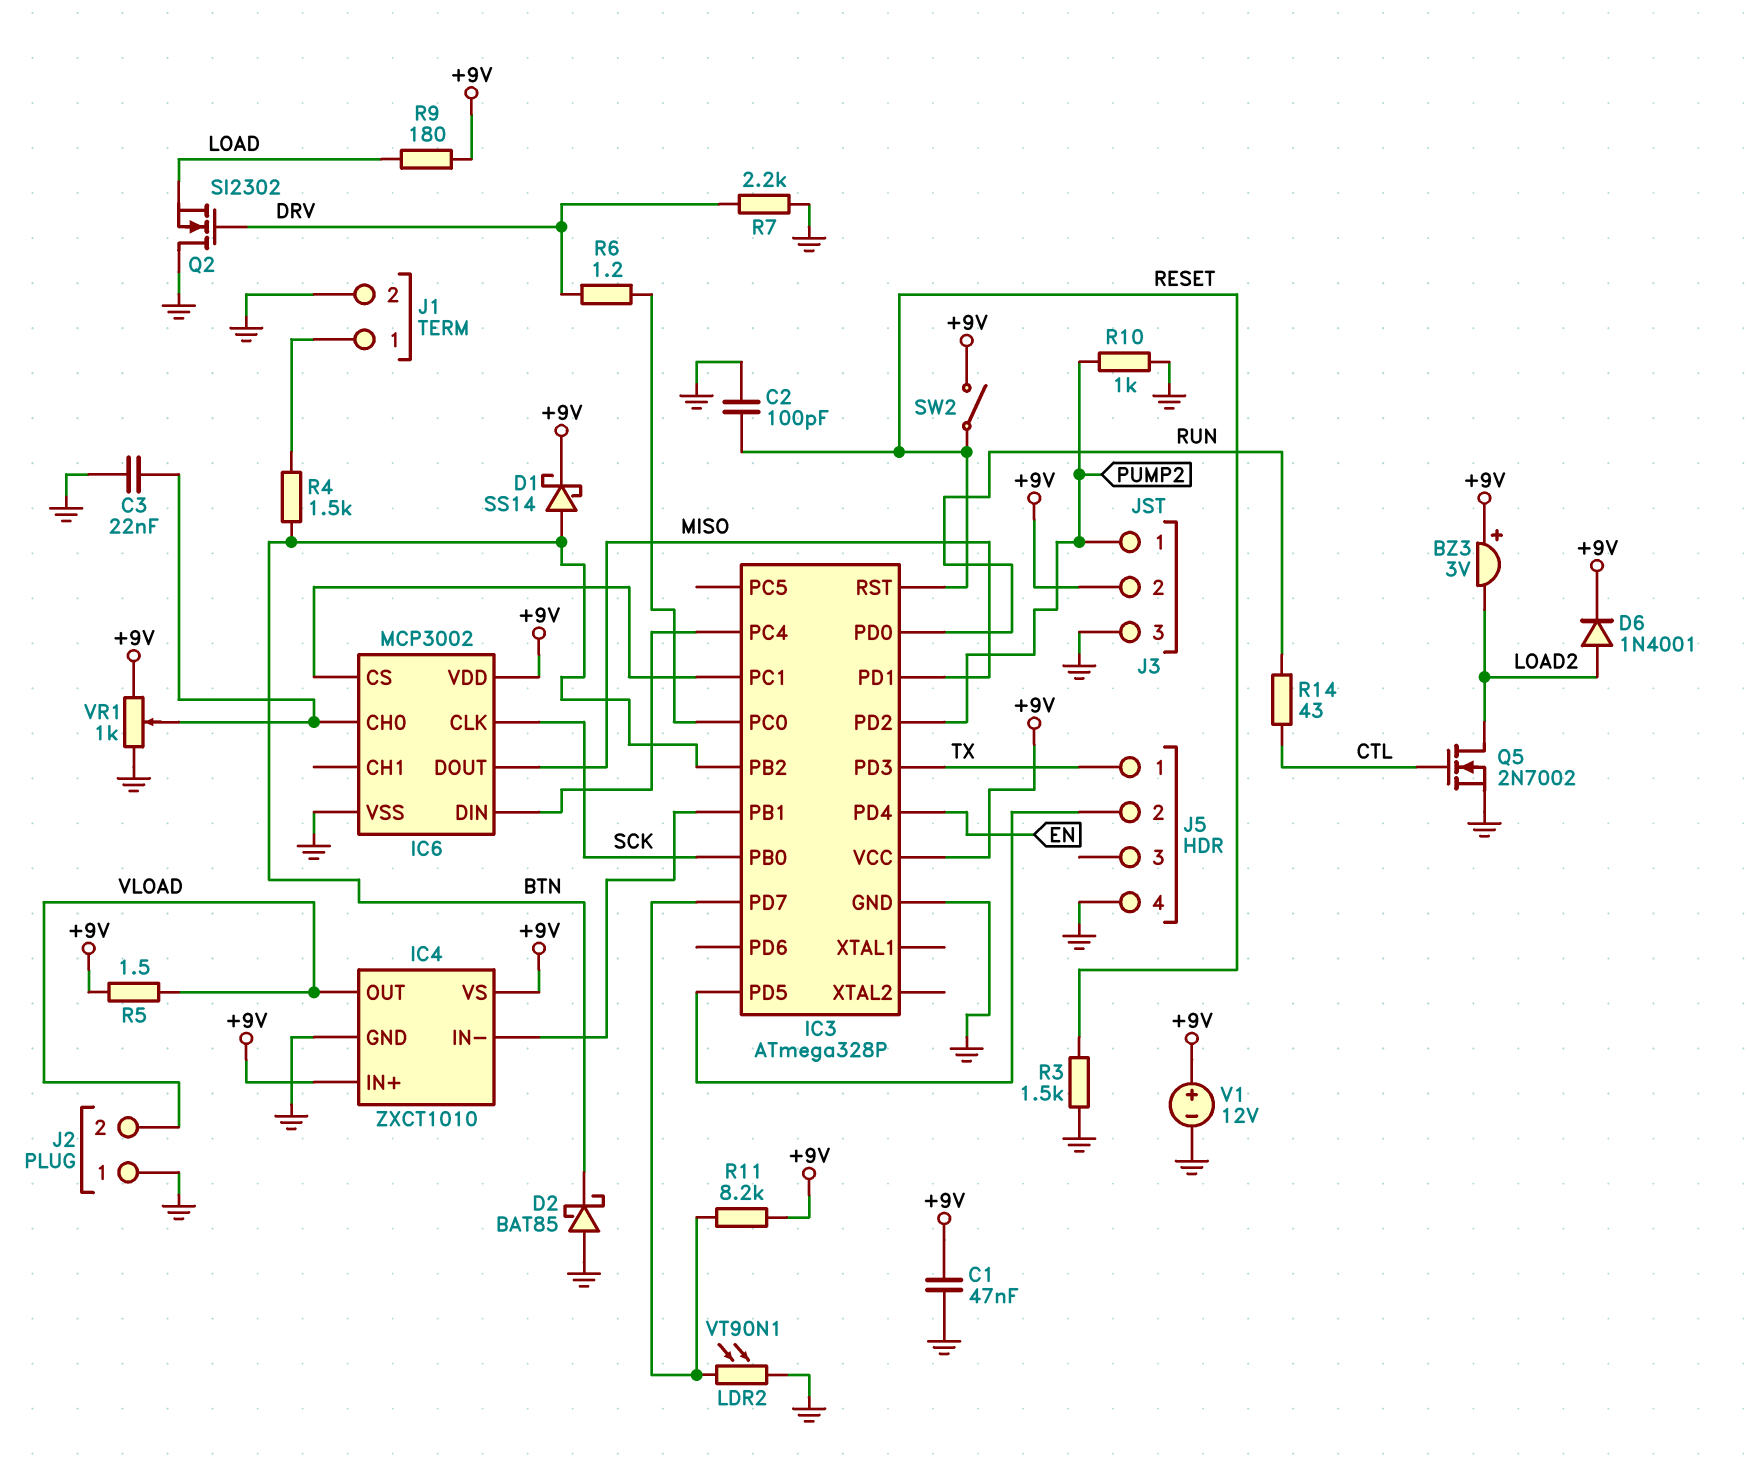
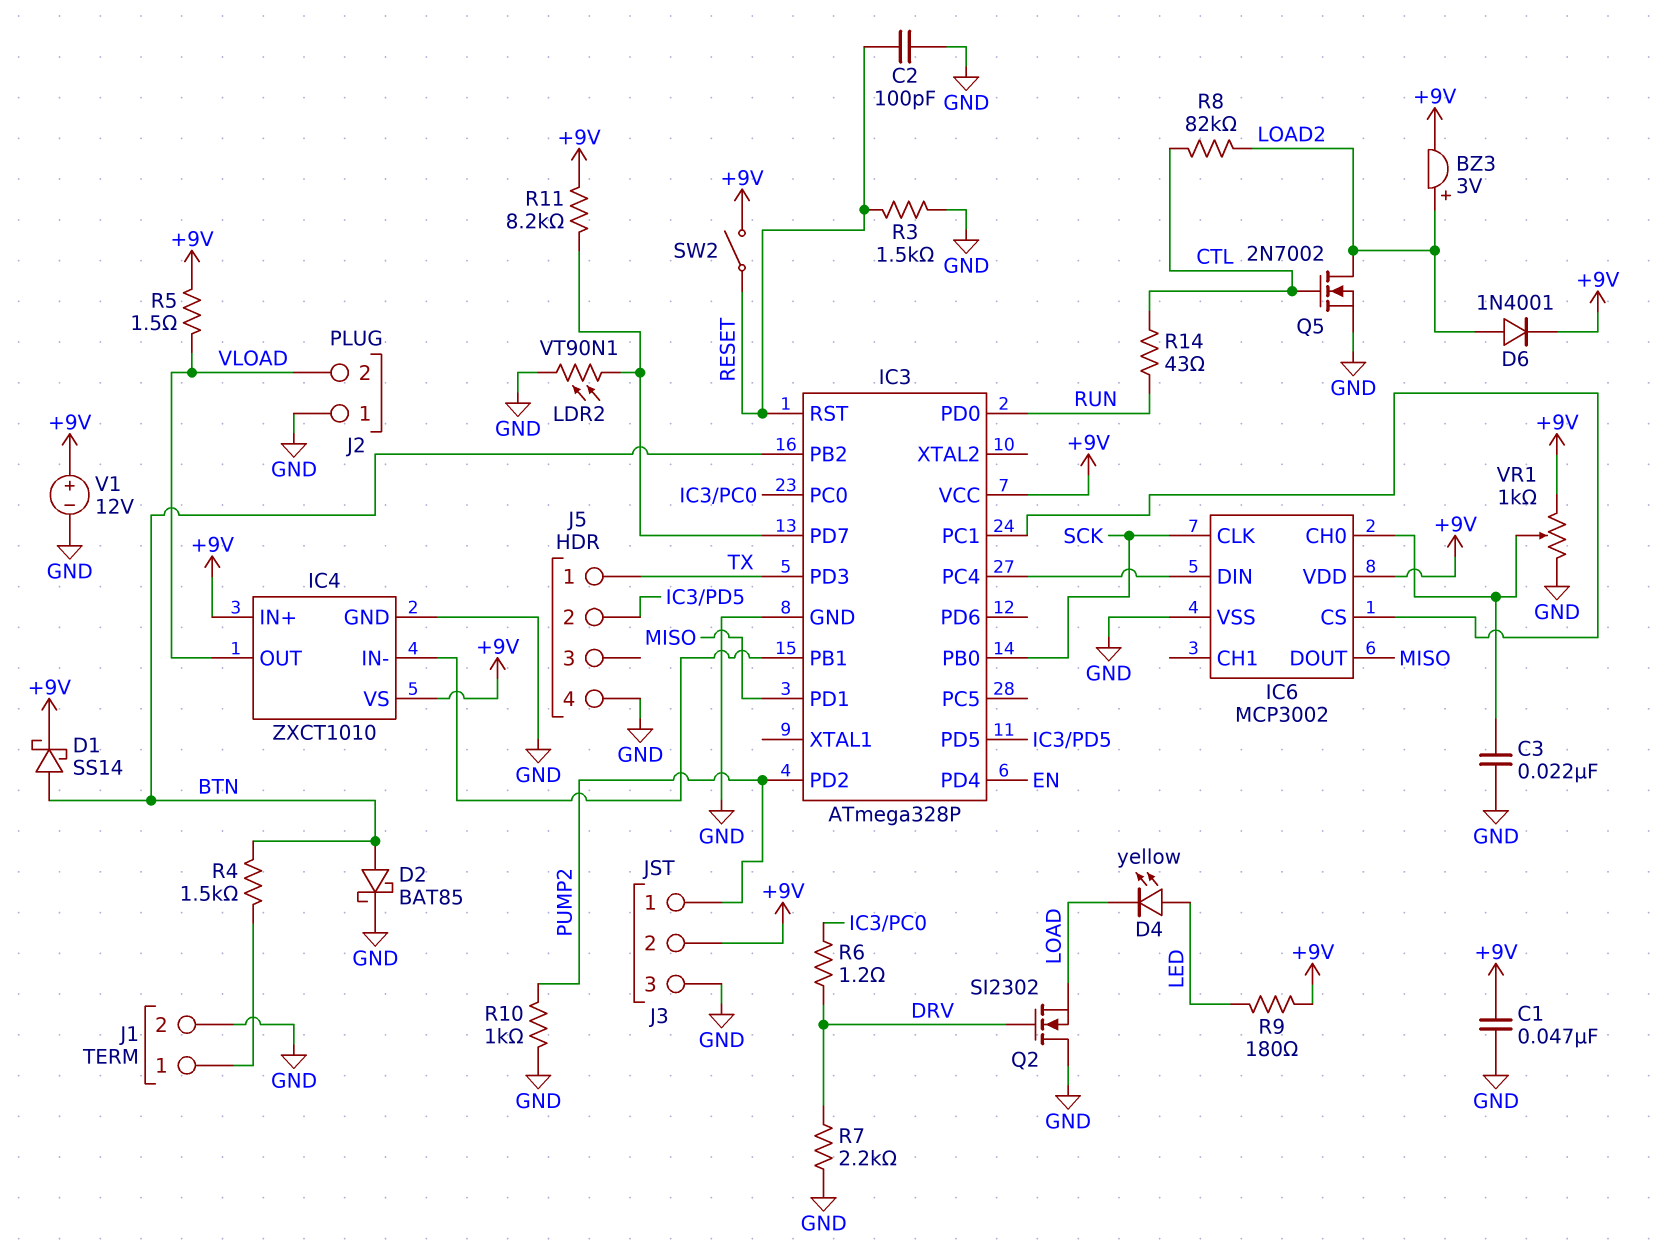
BZ3: buzzer 3V (plus +9V, minus LOAD2) -> buzzer 3V (plus LOAD2, minus +9V)
D2: schottky BAT85 (A GND, K BTN) -> schottky BAT85 (A BTN, K GND)
D4: none -> LED yellow (A LED, K LOAD)
R8: none -> 82k (CTL, LOAD2)
R9: 180 (+9V, LOAD) -> 180 (+9V, LED)

